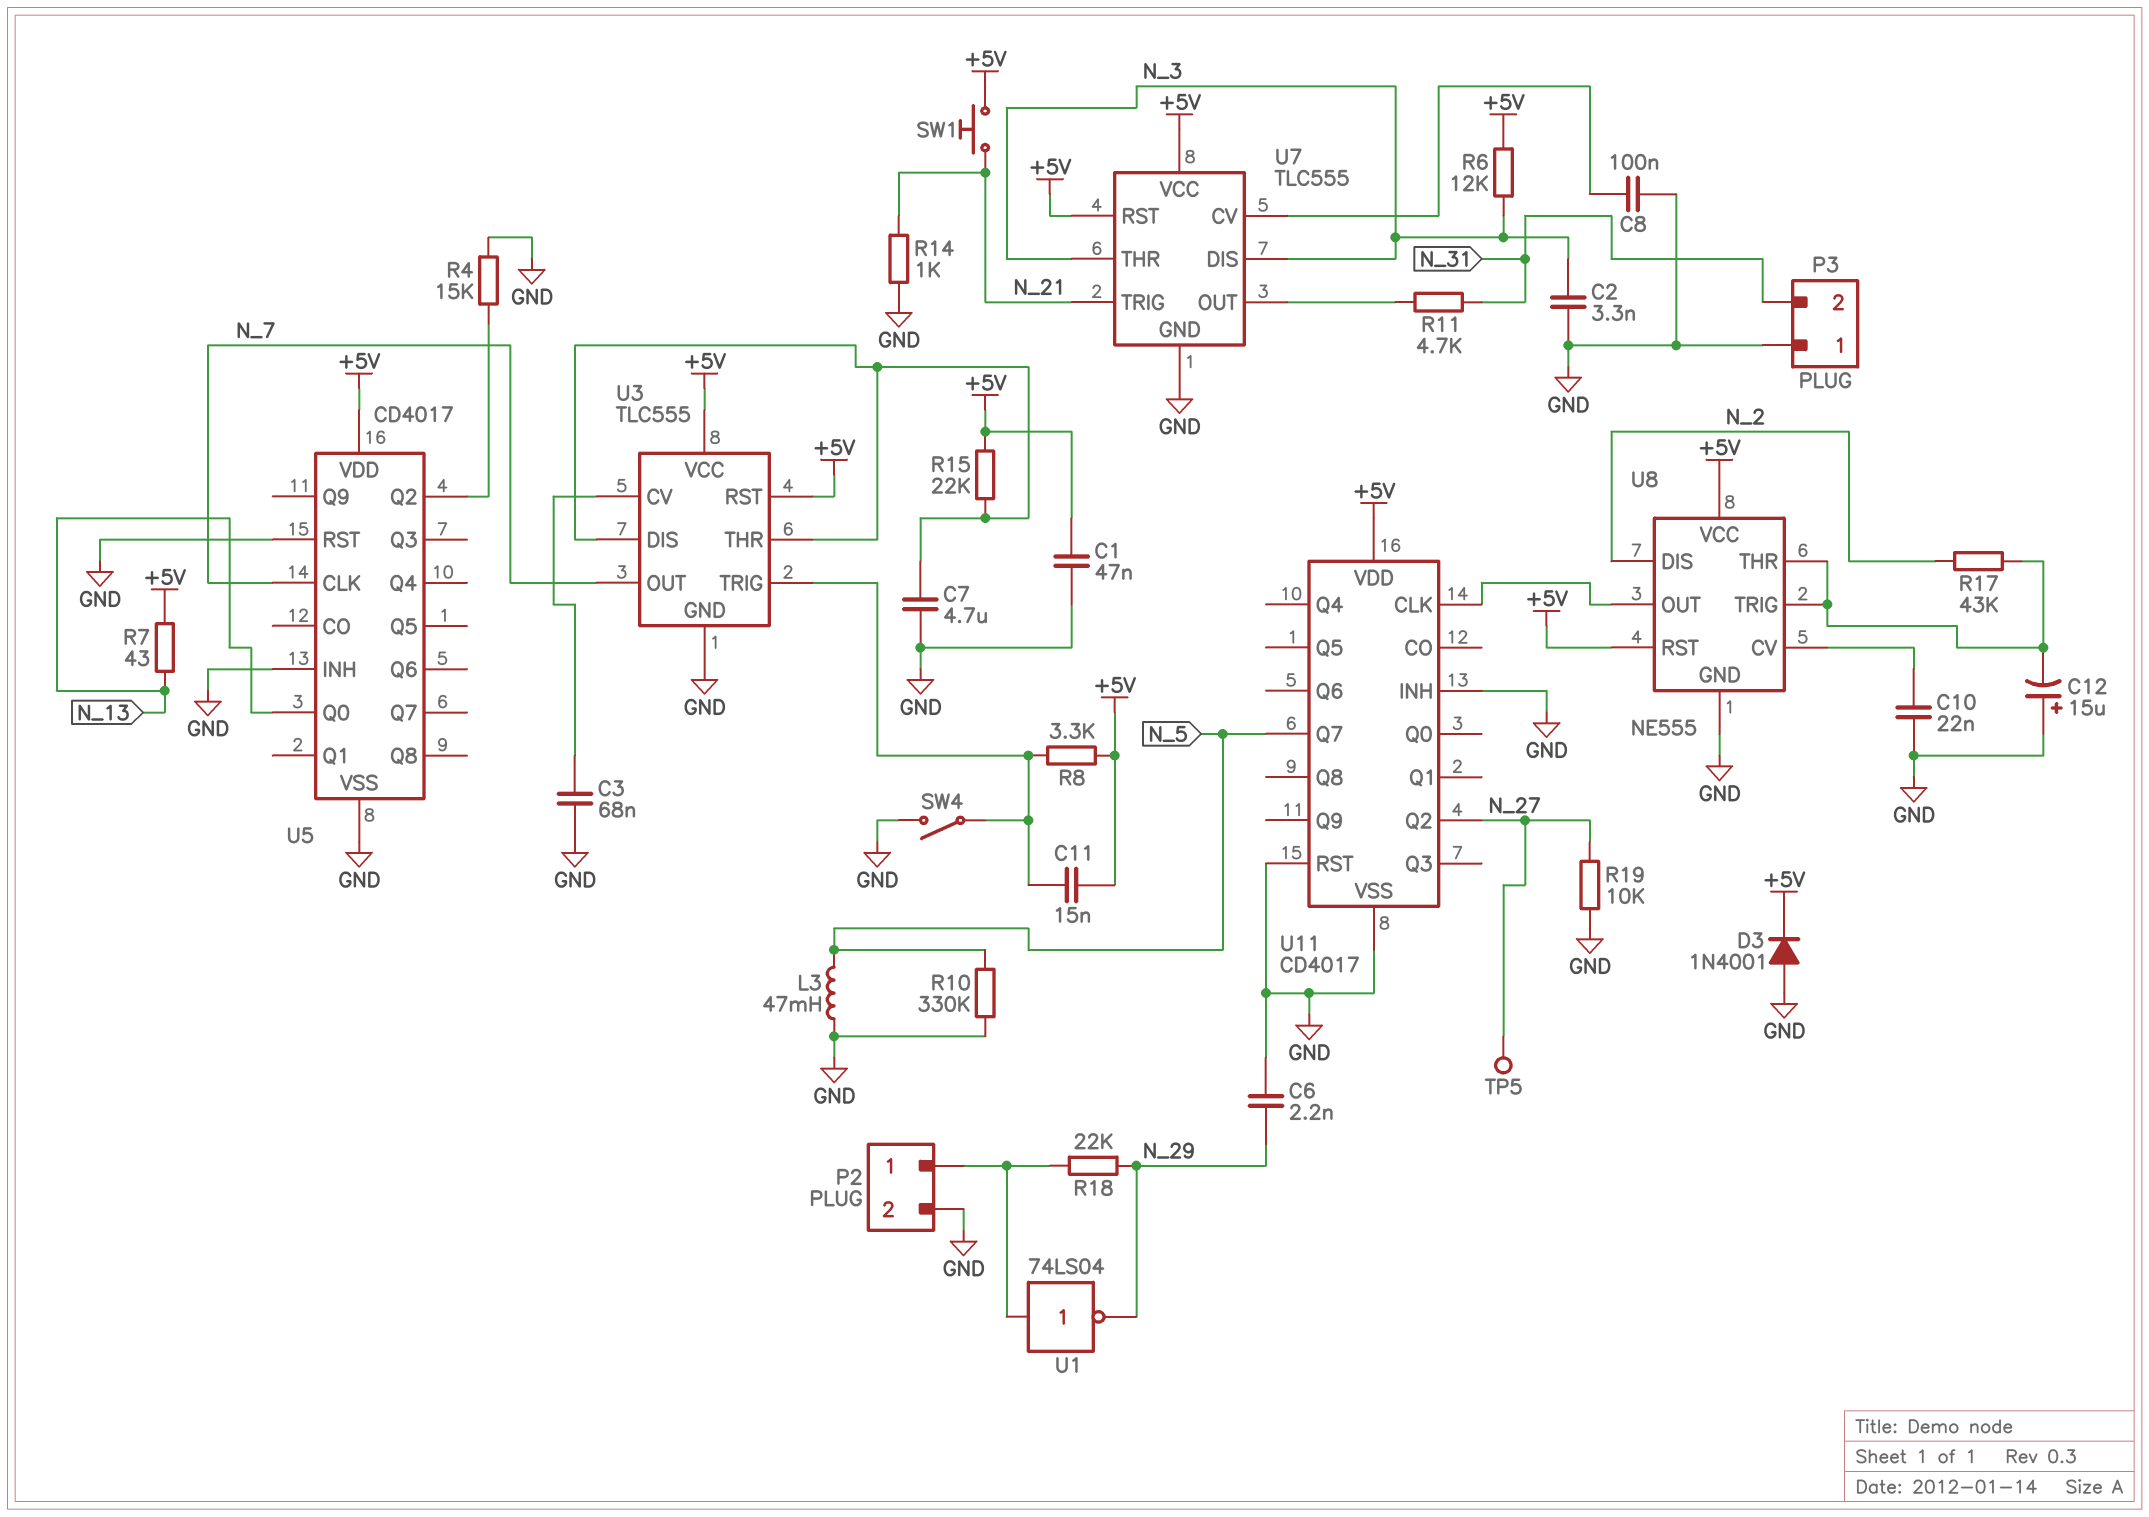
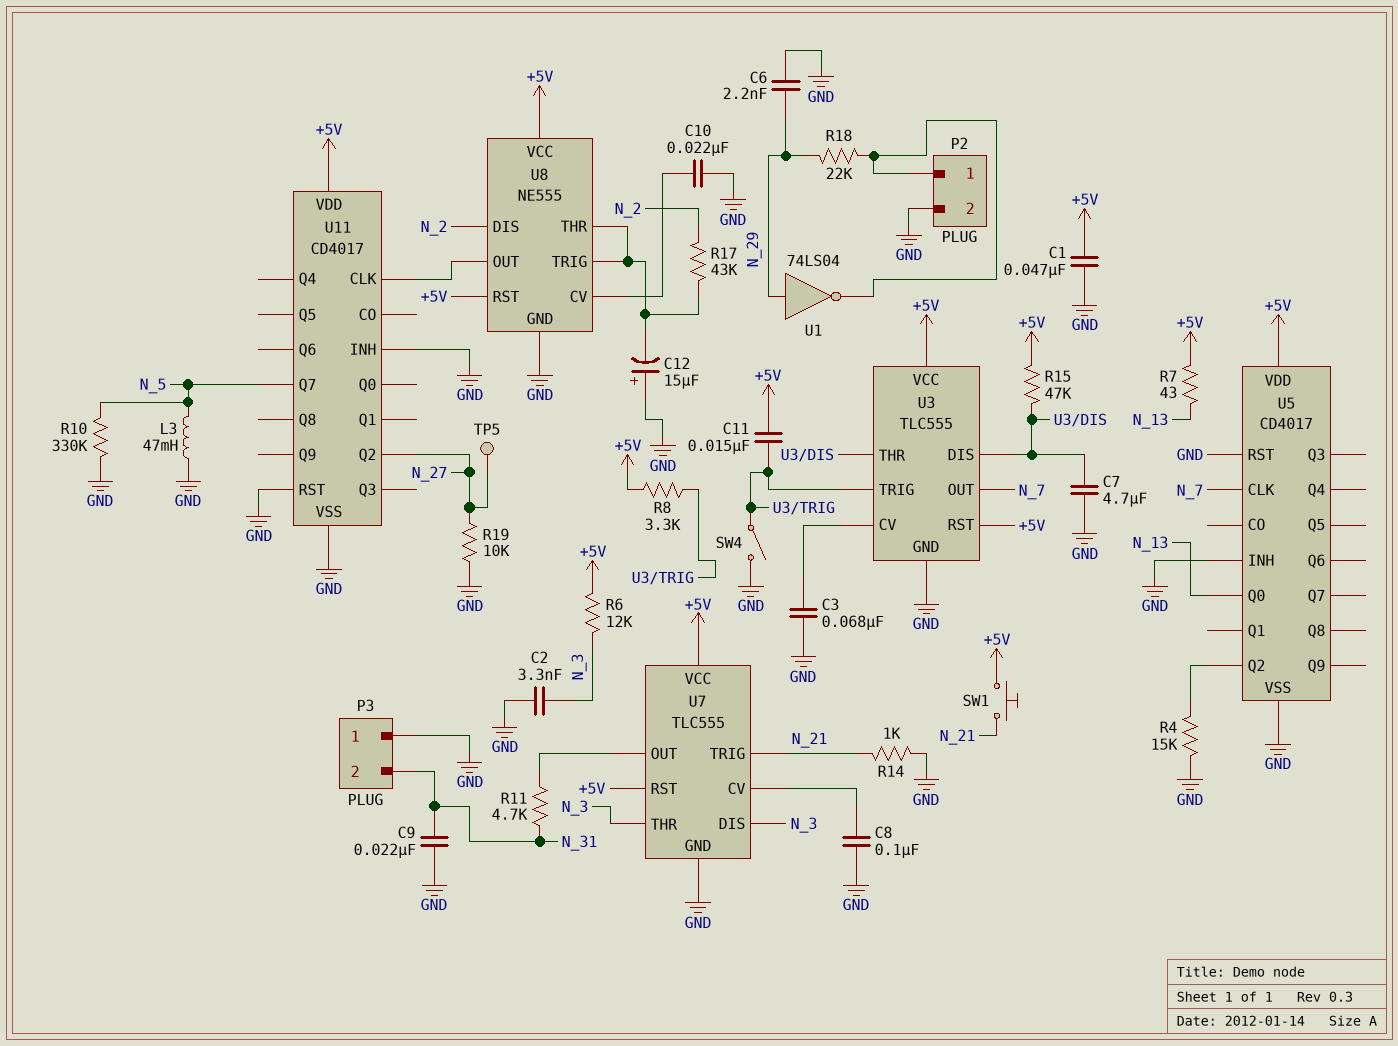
C9: none -> 22nF (GND, N_31)
D3: diode 1N4001 (A GND, K +5V) -> none
R15: 22k (+5V, U3/DIS) -> 47k (+5V, U3/DIS)
U1: NOT 74LS04 (in P2/1, out N_29) -> NOT 74LS04 (in N_29, out P2/1)

